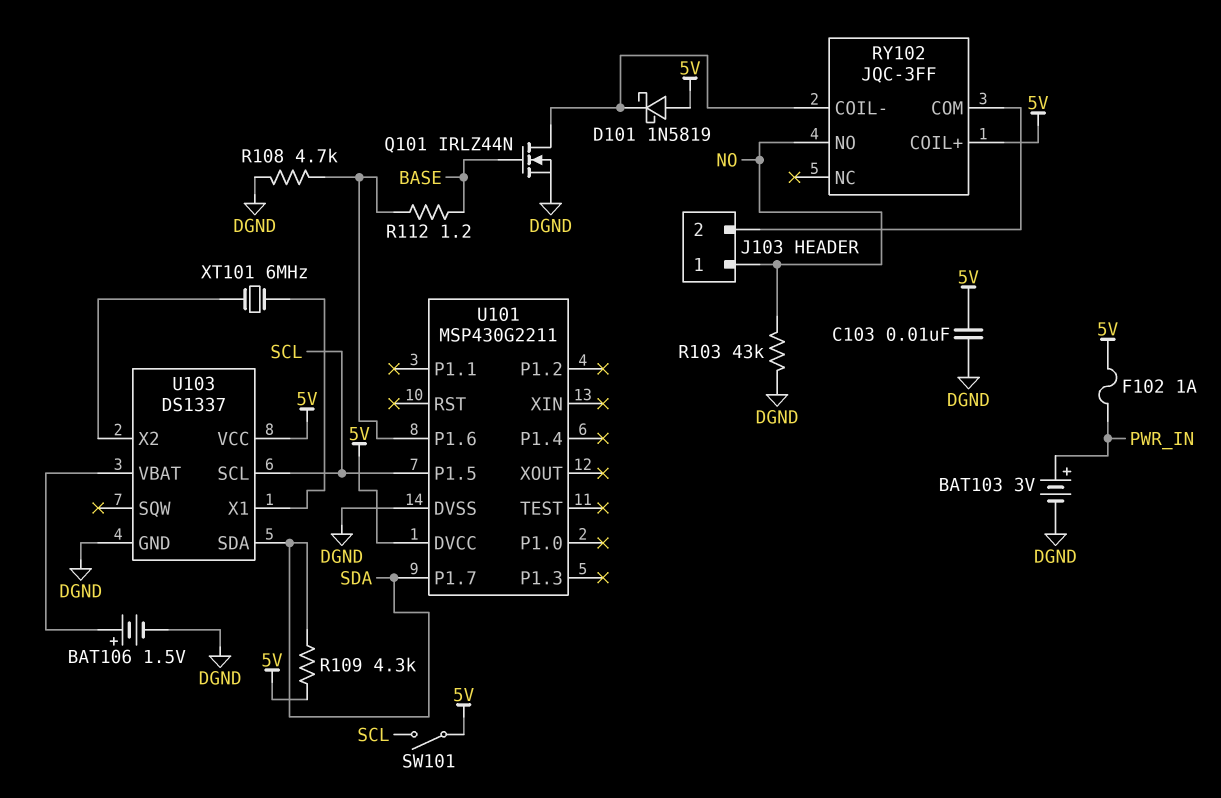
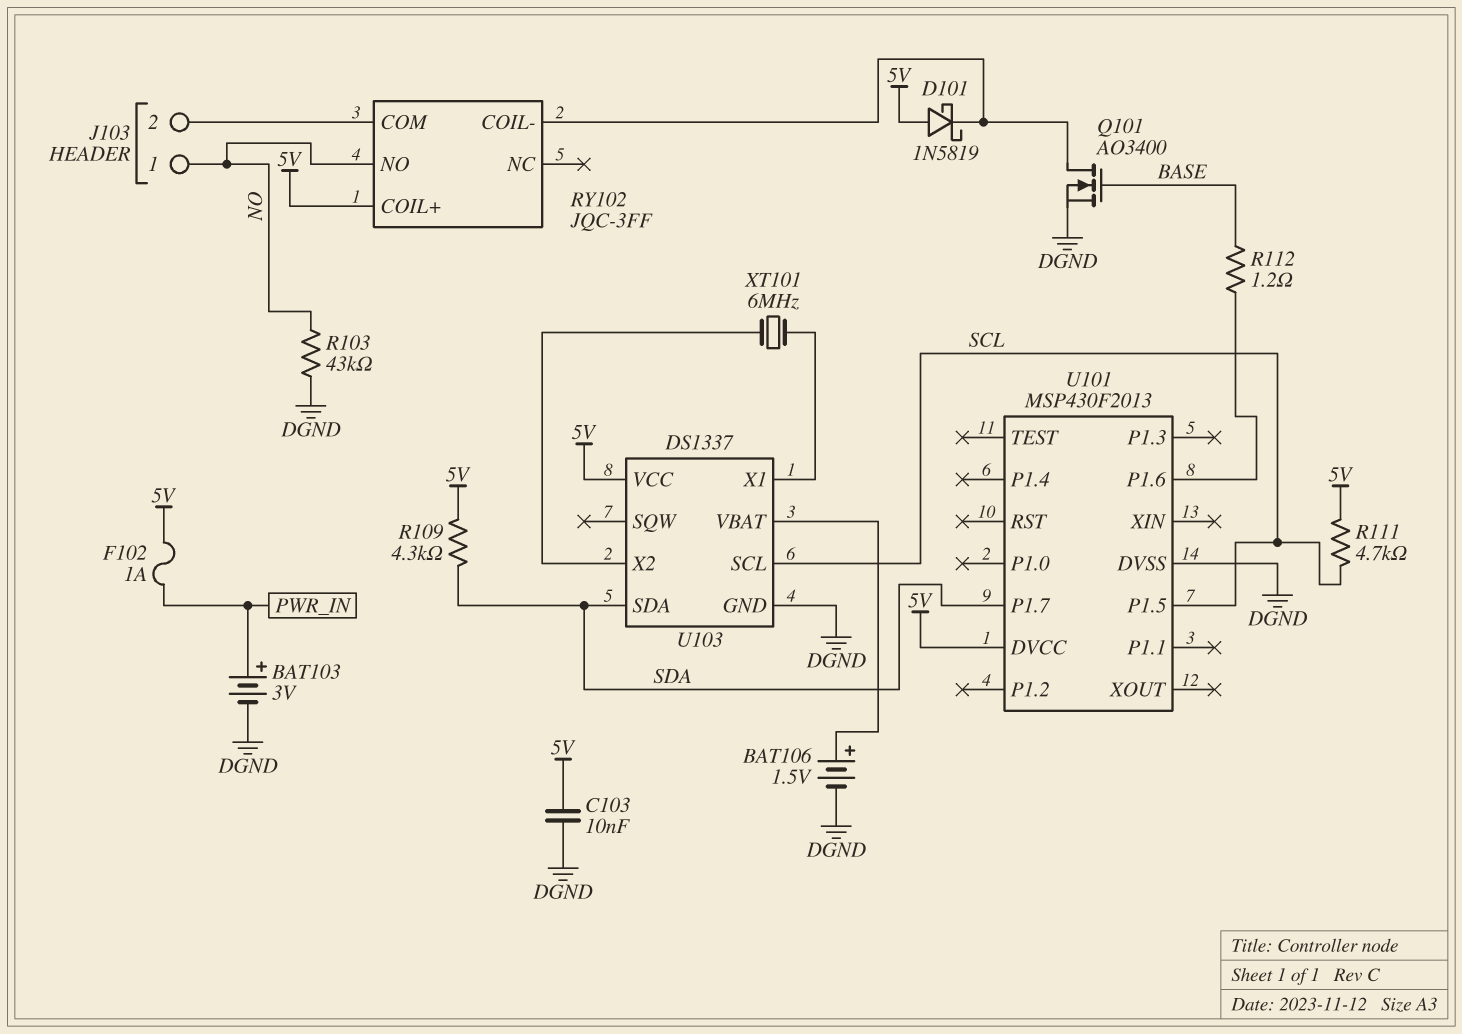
Q101: NMOS IRLZ44N (G BASE, D RY102/COIL-, S DGND) -> NMOS AO3400 (G BASE, D RY102/COIL-, S DGND)
R108: 4.7k (DGND, U101/P1.6) -> none
R111: none -> 4.7k (5V, SCL)
SW101: switch (5V, SCL) -> none
U101: MSP430G2211 -> MSP430F2013

